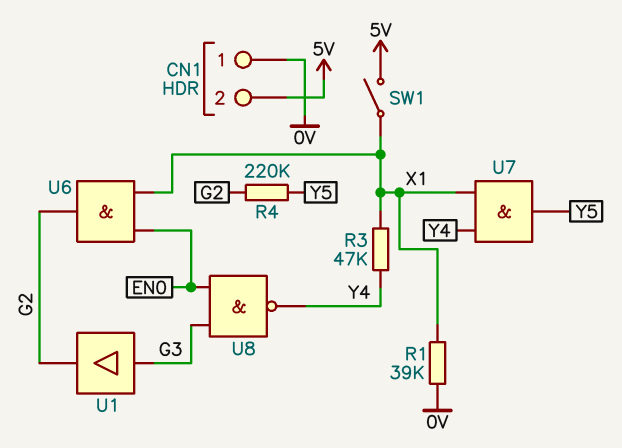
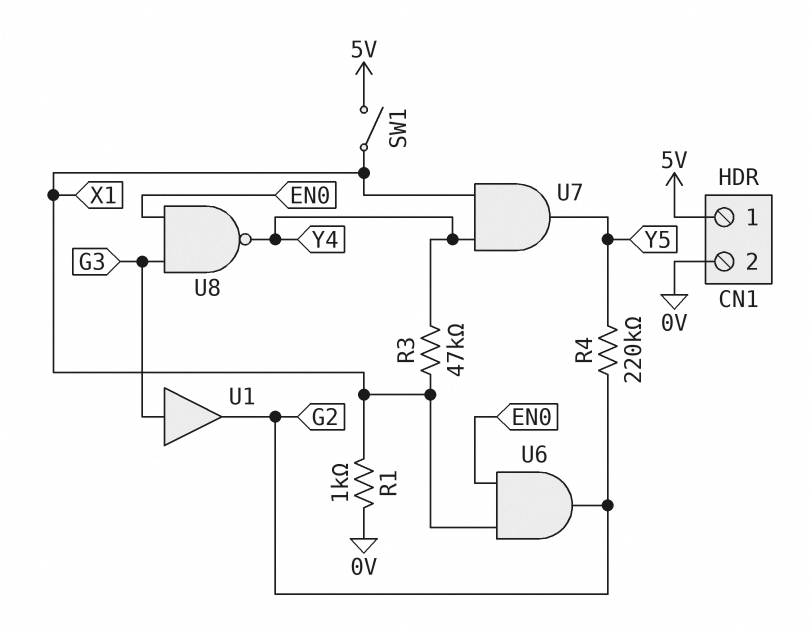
CN1 pin 1: 0V -> 5V
CN1 pin 2: 5V -> 0V
R1: 39k (0V, X1) -> 1k (0V, X1)

